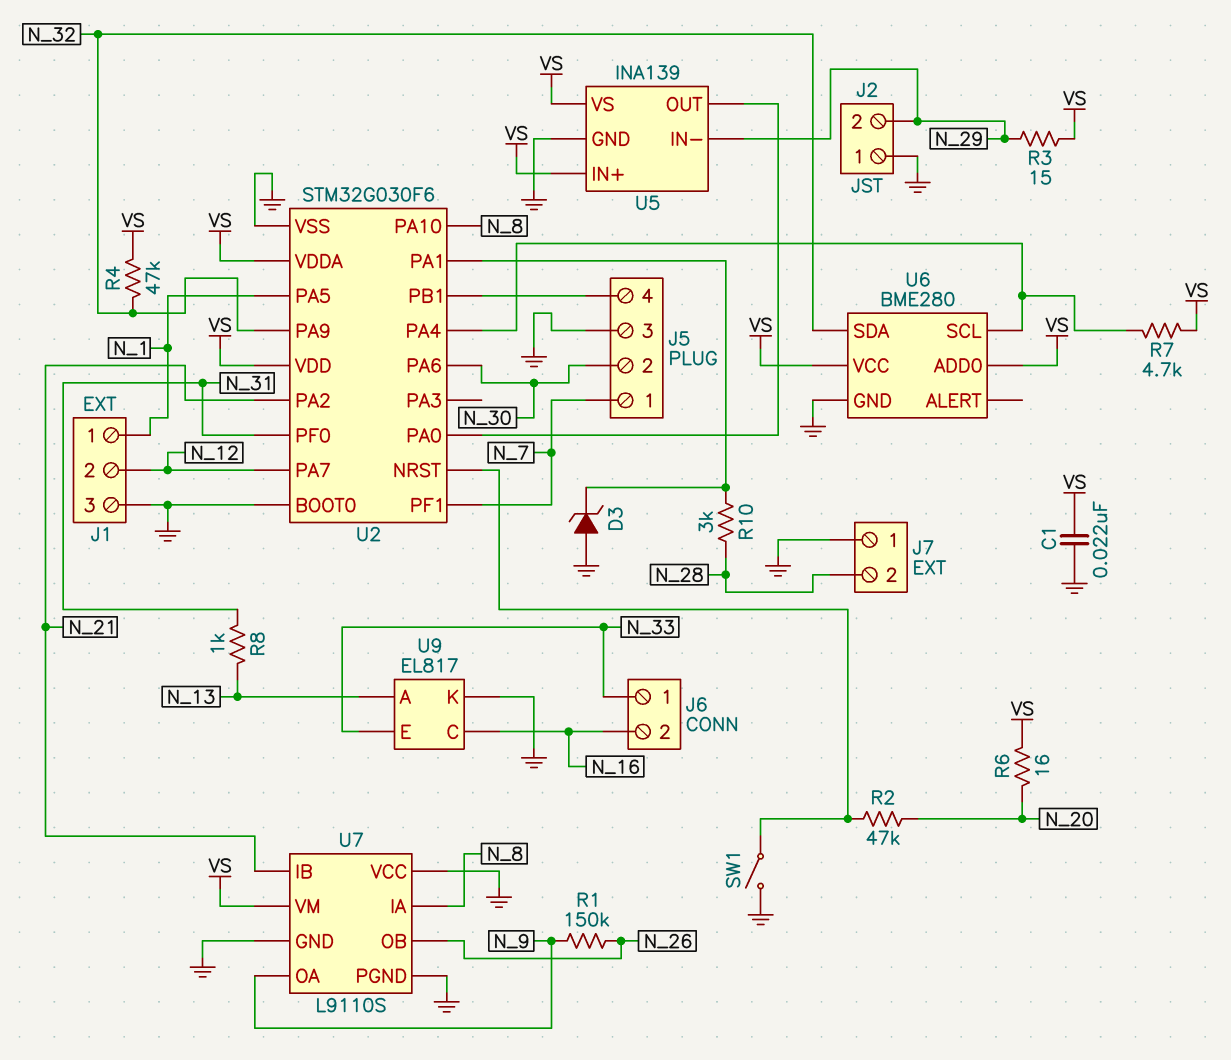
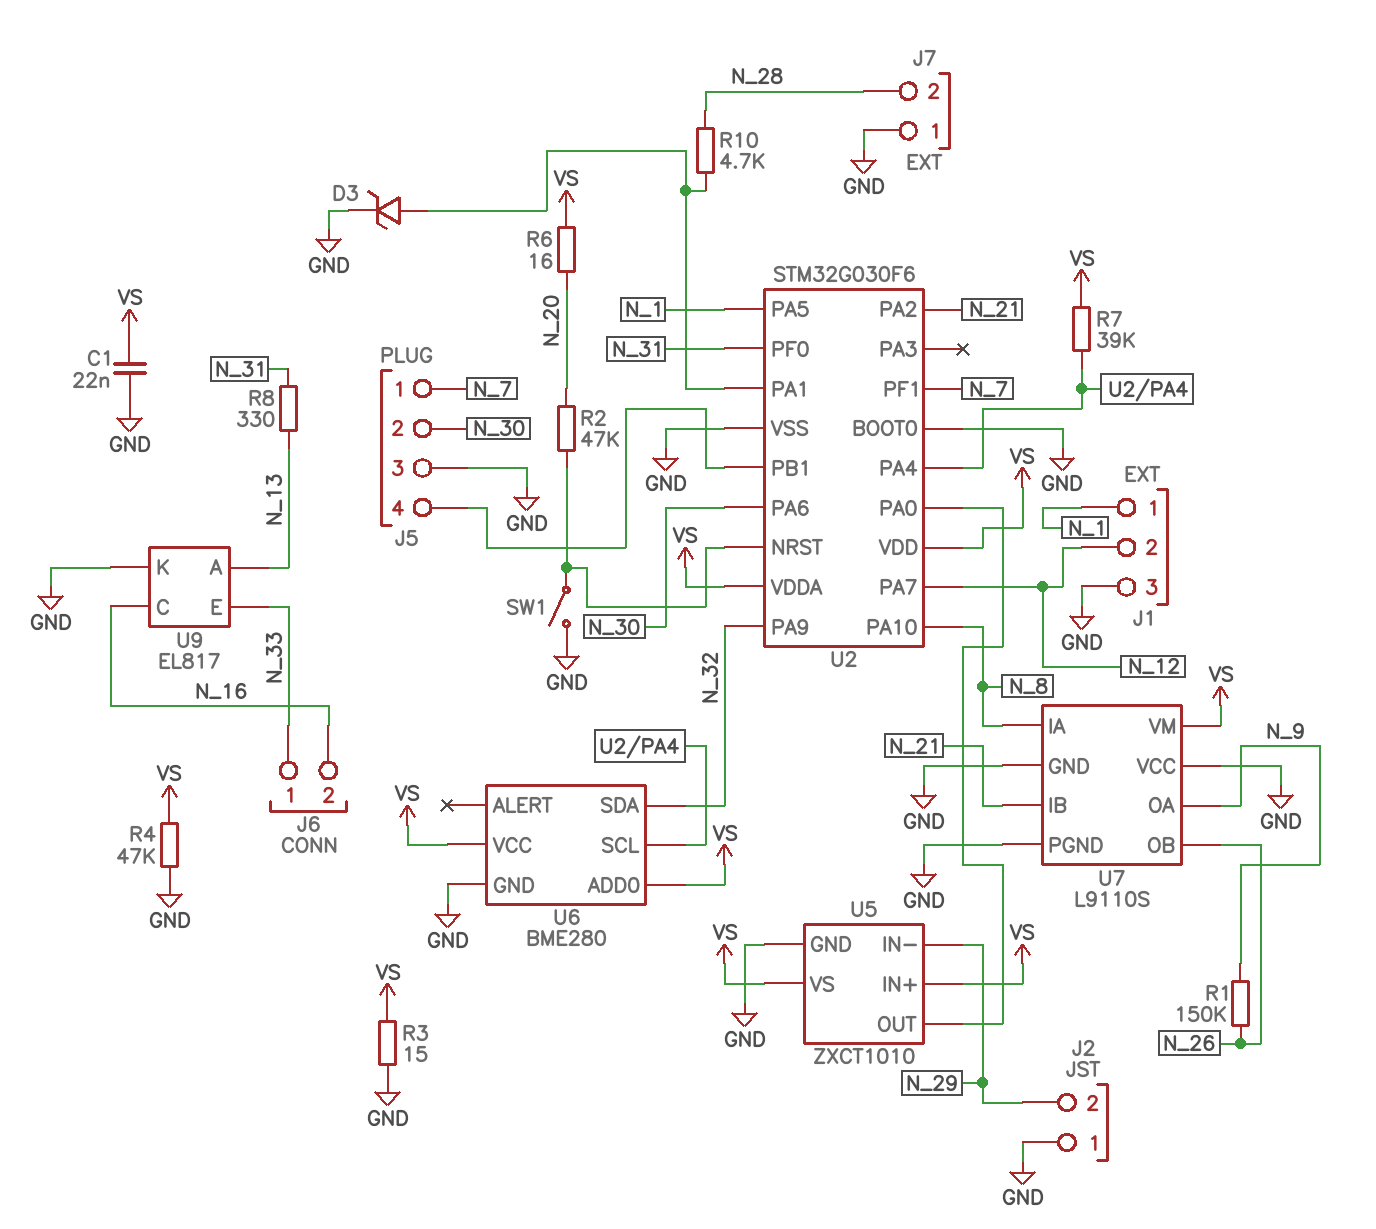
D3: zener (A GND, K U2/PA1) -> zener (A U2/PA1, K GND)
R3: 15 (N_29, VS) -> 15 (GND, VS)
R4: 47k (N_32, VS) -> 47k (GND, VS)
R7: 4.7k (U2/PA4, VS) -> 39k (U2/PA4, VS)
R8: 1k (N_13, N_31) -> 330 (N_13, N_31)
R10: 3k (N_28, U2/PA1) -> 4.7k (N_28, U2/PA1)
U5: INA139 -> ZXCT1010

